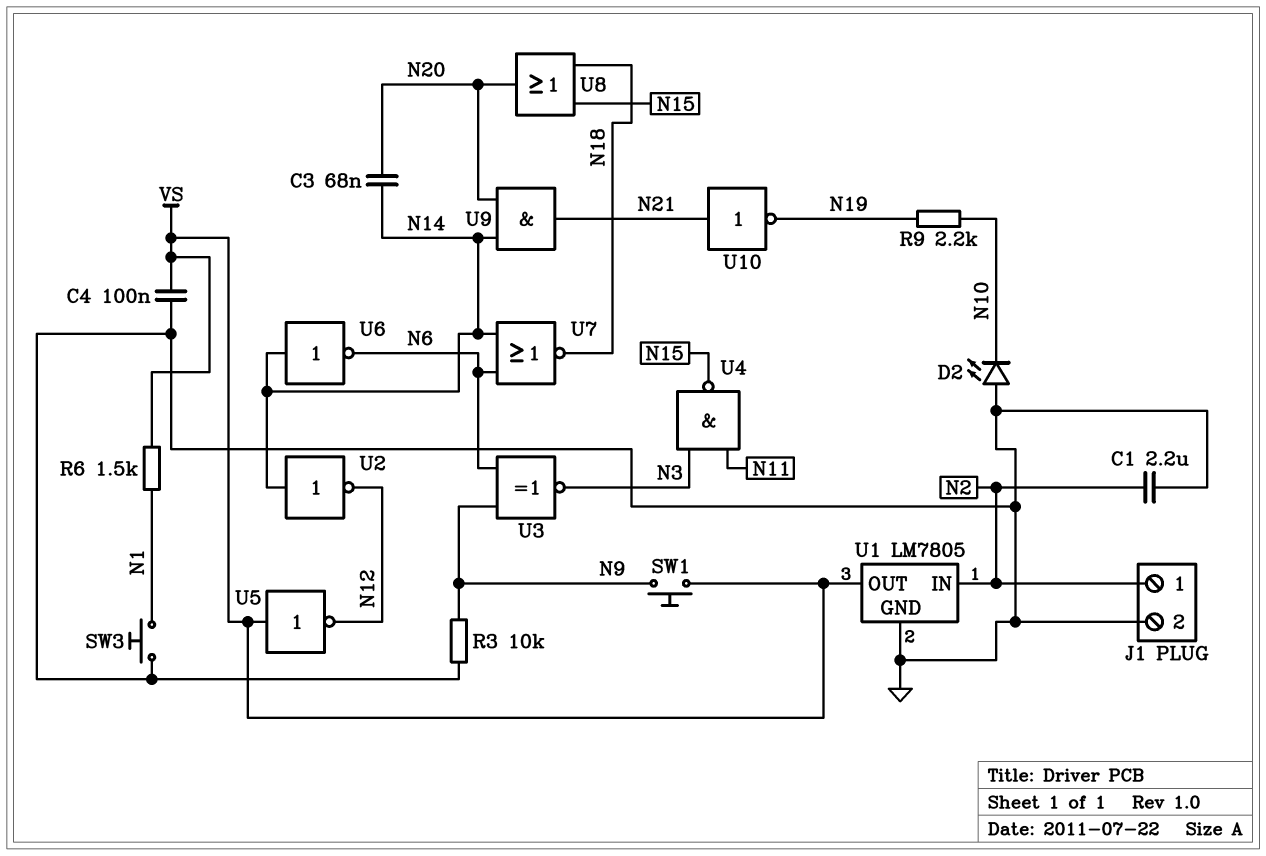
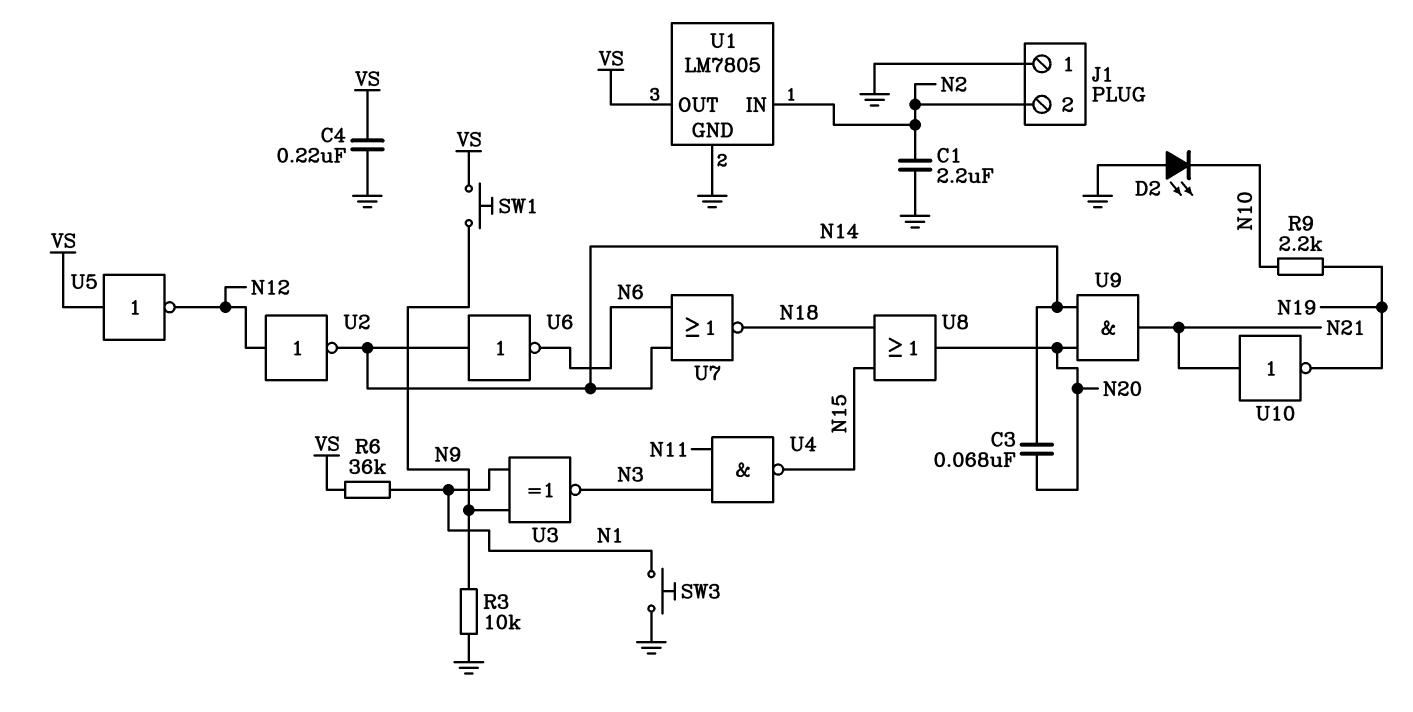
C4: 100nF (GND, VS) -> 220nF (GND, VS)
J1 pin 1: N2 -> GND
J1 pin 2: GND -> N2
R6: 1.5k (N1, VS) -> 36k (N1, VS)
U2: NOT (in N14, out N12) -> NOT (in N12, out N14)
U3: XNOR (in N6, in N9, out N3) -> XNOR (in N1, in N9, out N3)

